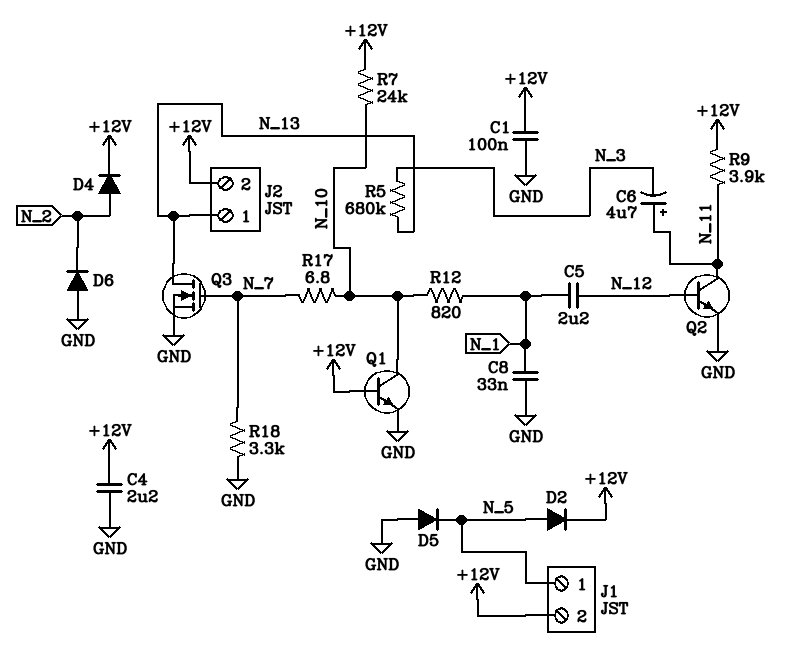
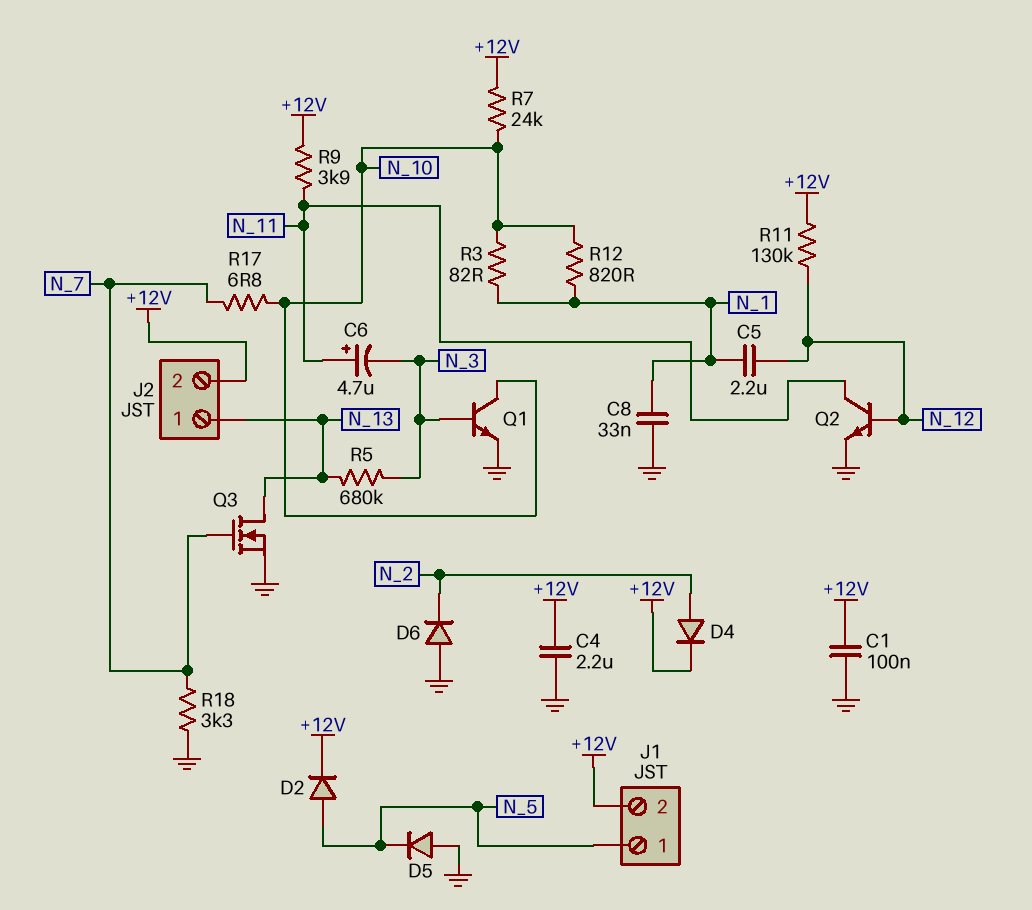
Q1: NPN (B +12V, C N_10, E GND) -> NPN (B N_3, C N_10, E GND)
R3: none -> 82 (N_1, N_10)
R11: none -> 130k (+12V, N_12)

